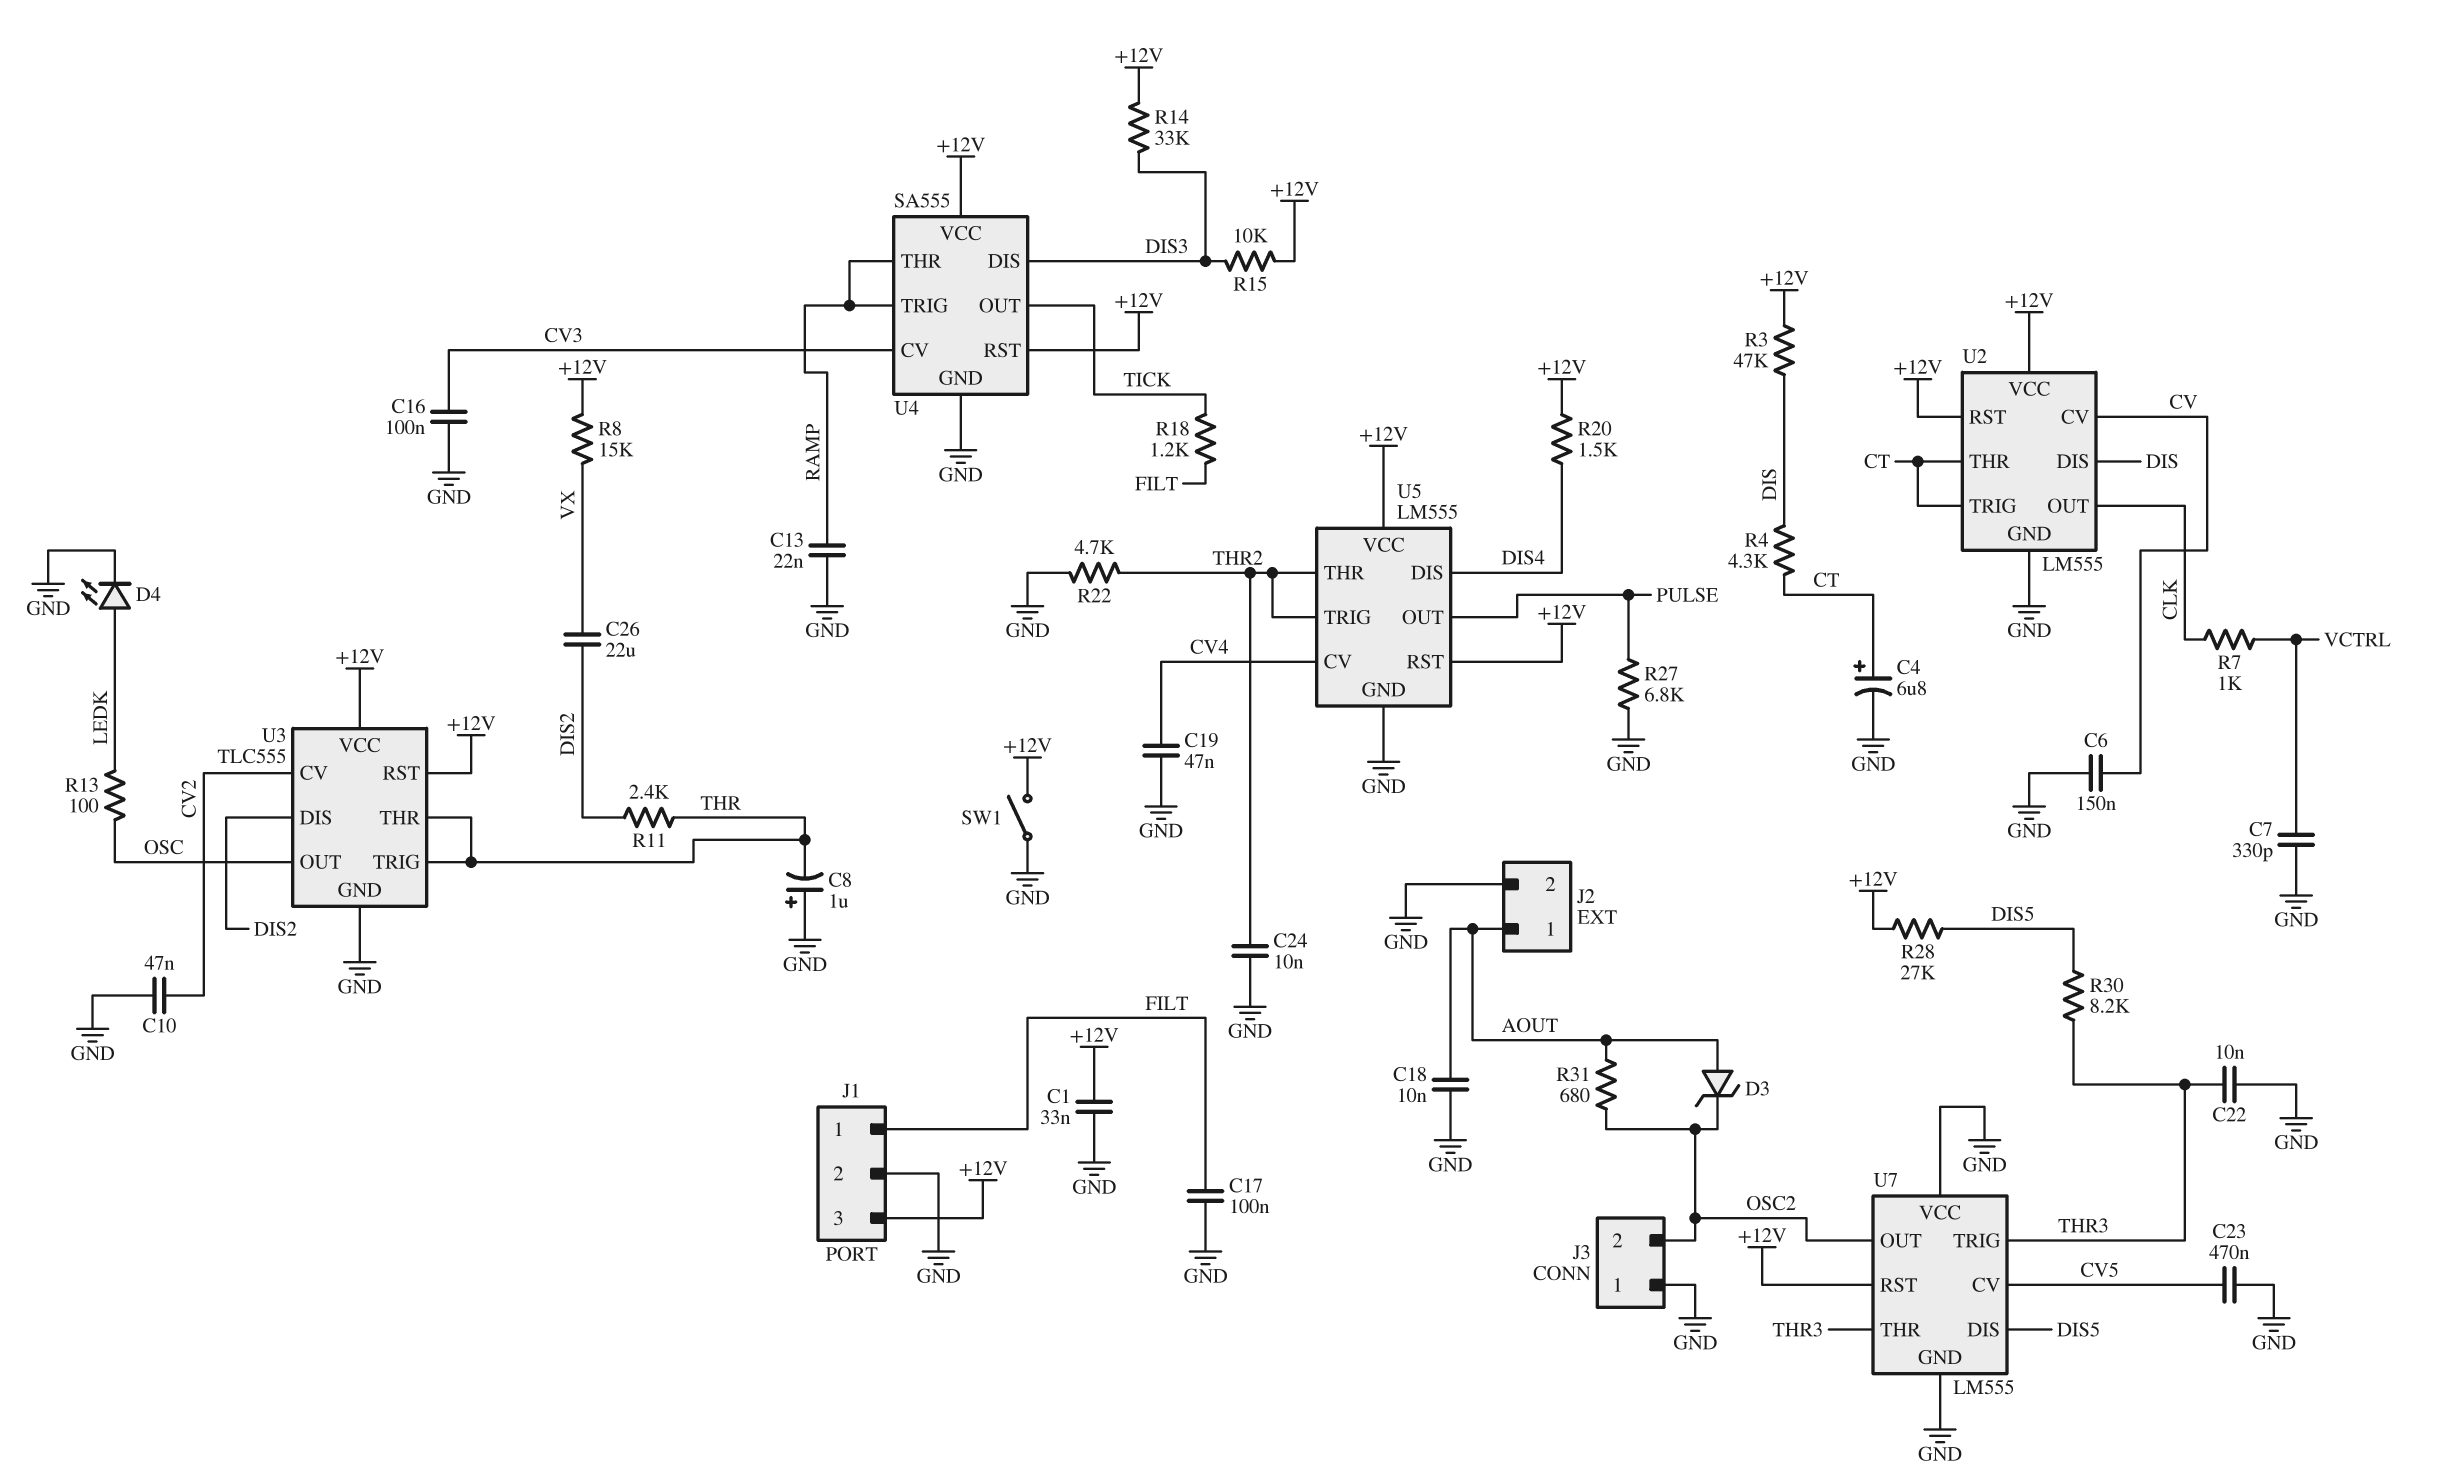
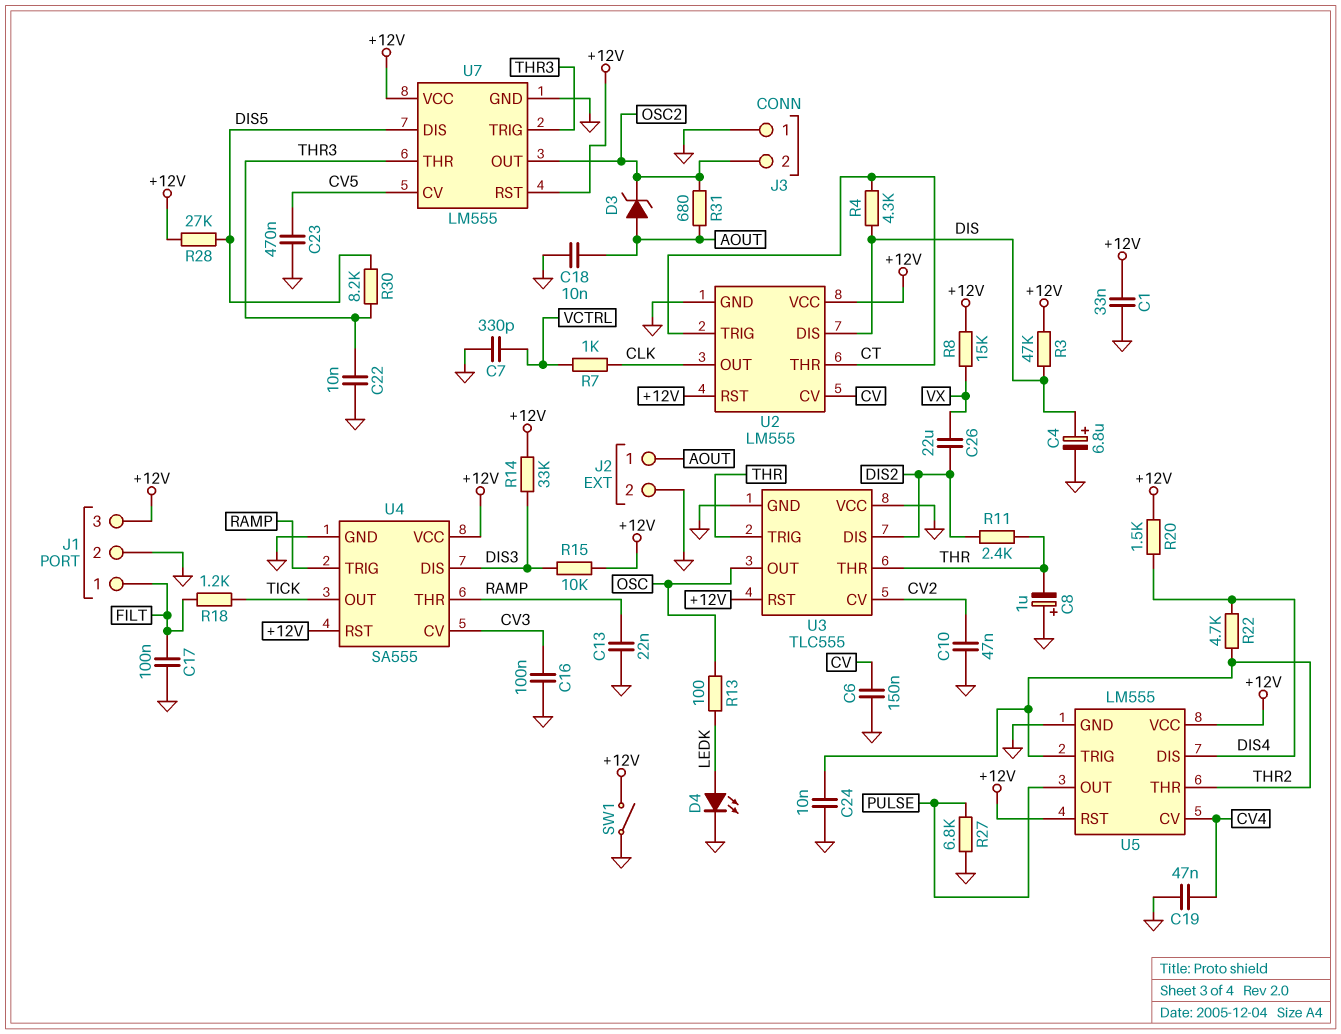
C4: 6.8uF (plus CT, minus GND) -> 6.8uF (plus DIS, minus GND)
R22: 4.7k (GND, THR2) -> 4.7k (DIS4, THR2)
U3 pin VCC: +12V -> GND
U7 pin VCC: GND -> +12V

